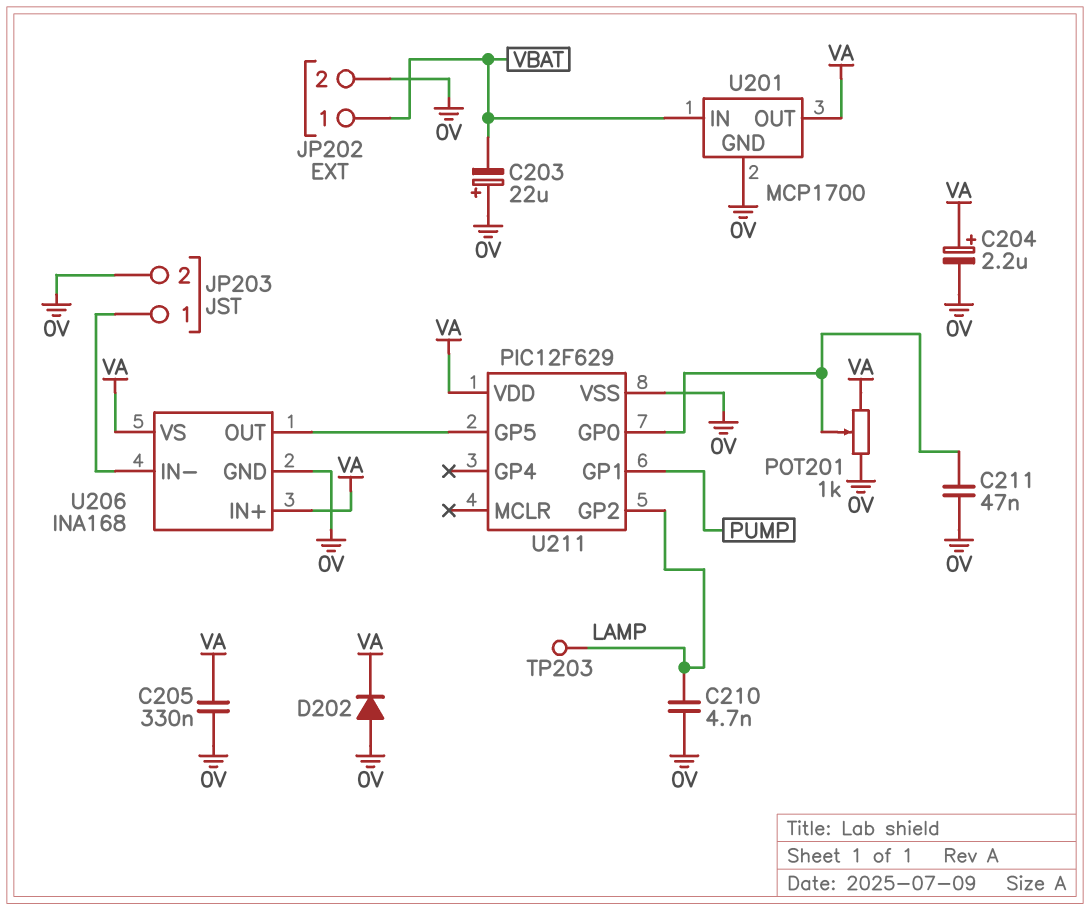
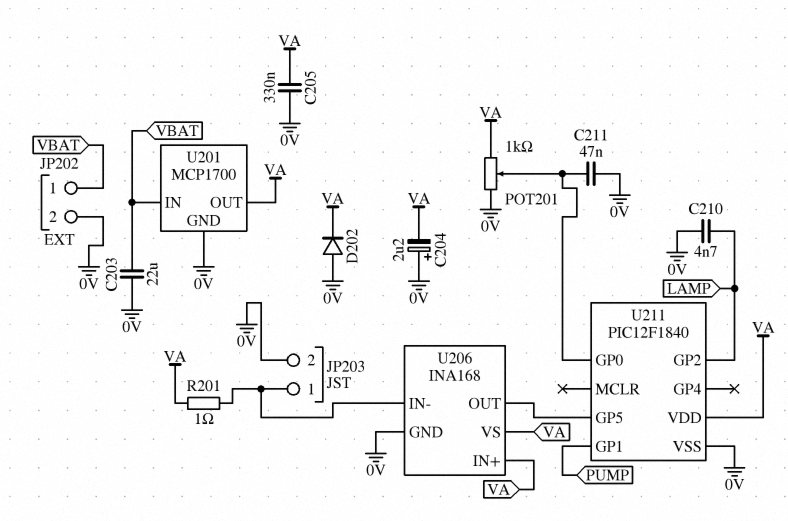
C203: 22uF (plus 0V, minus VBAT) -> 22uF (0V, VBAT)
C204: 2.2uF (plus VA, minus 0V) -> 2.2uF (plus 0V, minus VA)
R201: none -> 1 (JP203/1, VA)
TP203: test point (LAMP) -> none
U211: PIC12F629 -> PIC12F1840

